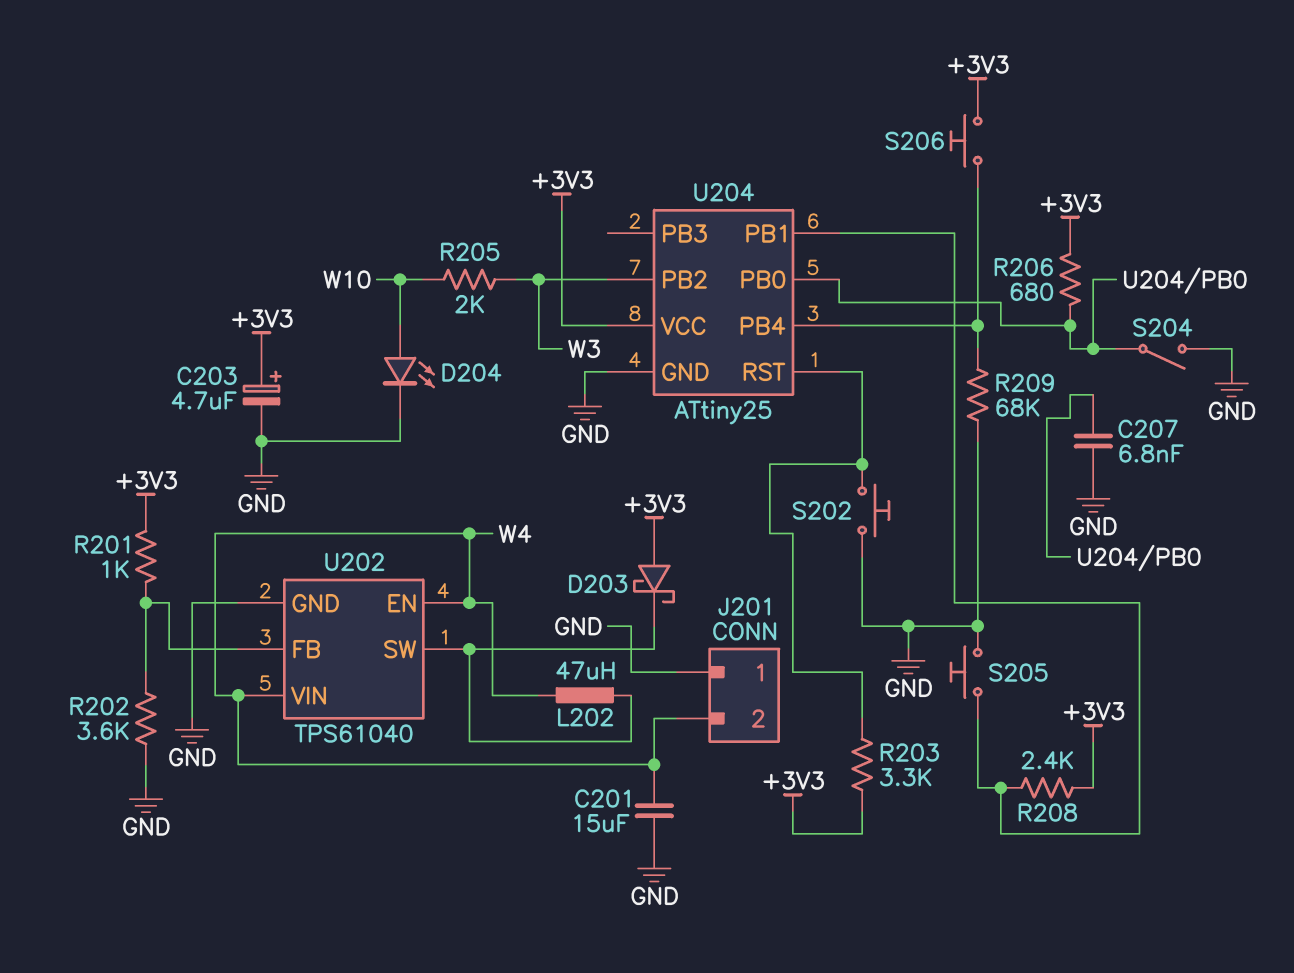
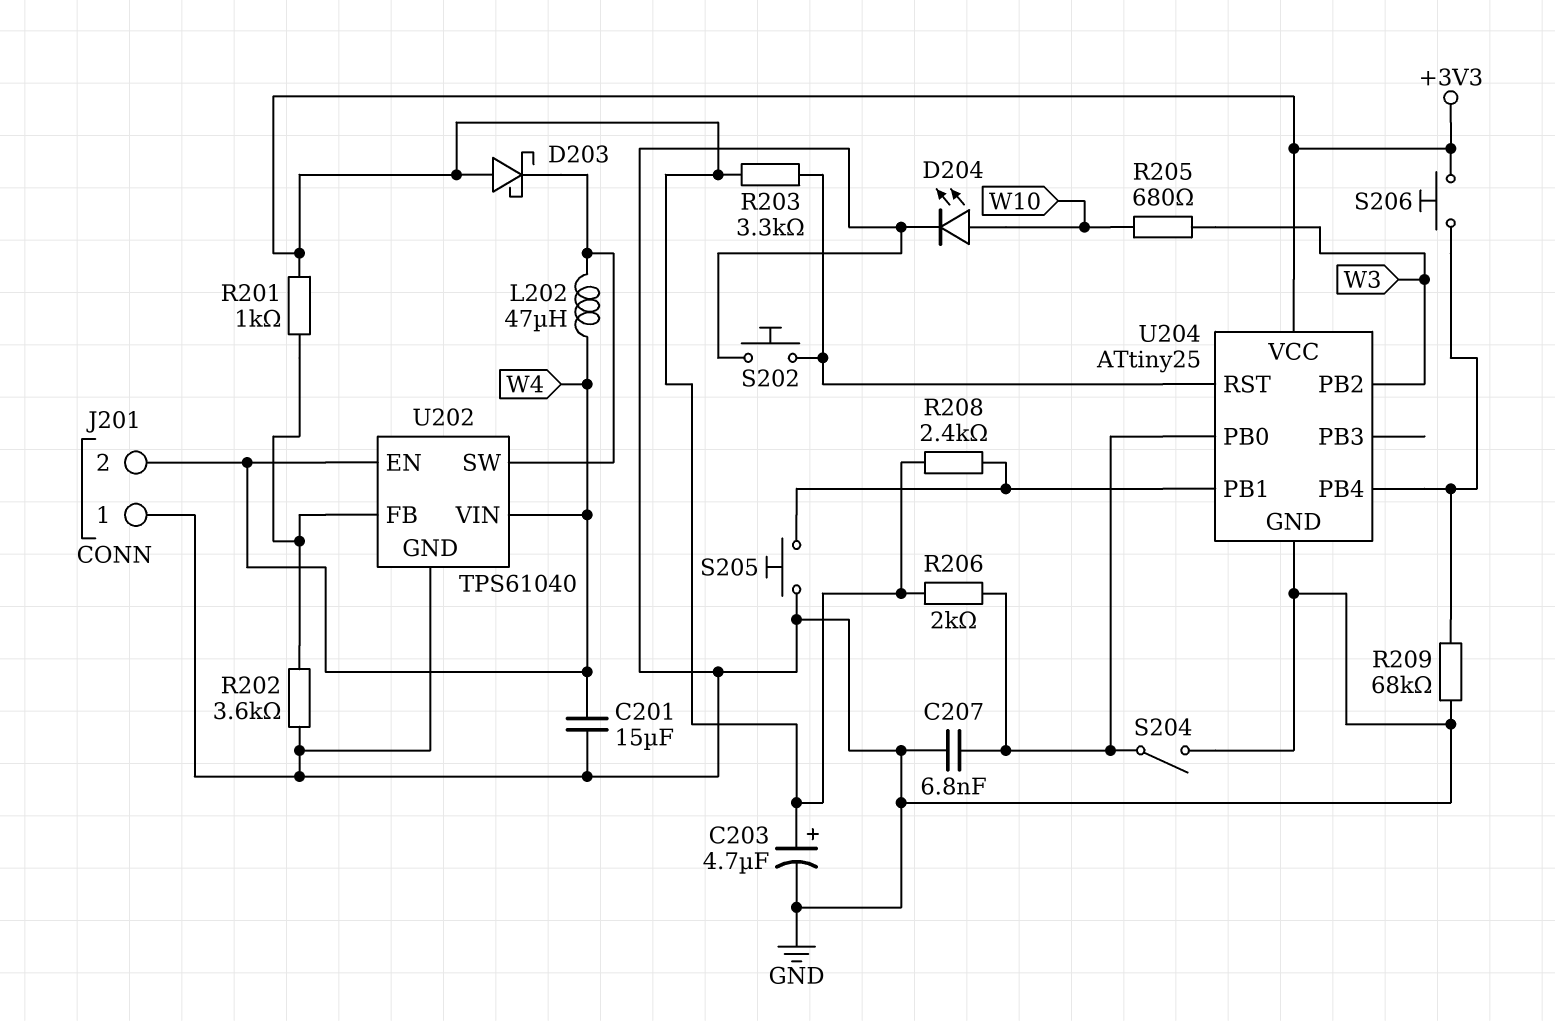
R205: 2k (W3, W10) -> 680 (W3, W10)
R206: 680 (+3V3, U204/PB0) -> 2k (+3V3, U204/PB0)

